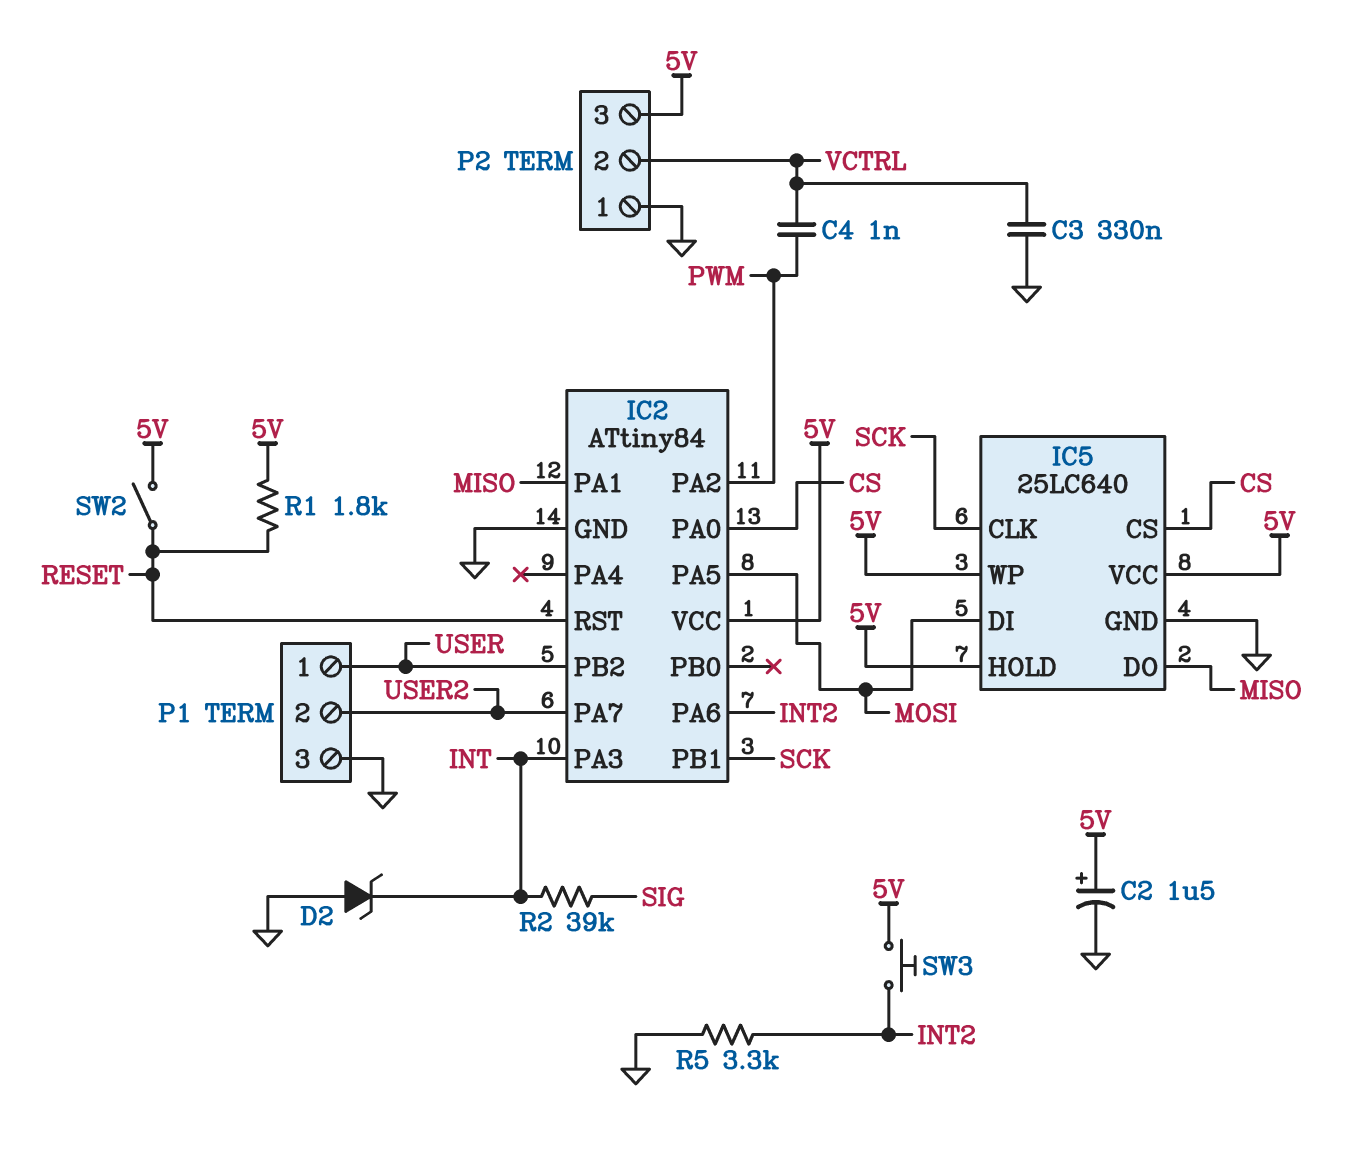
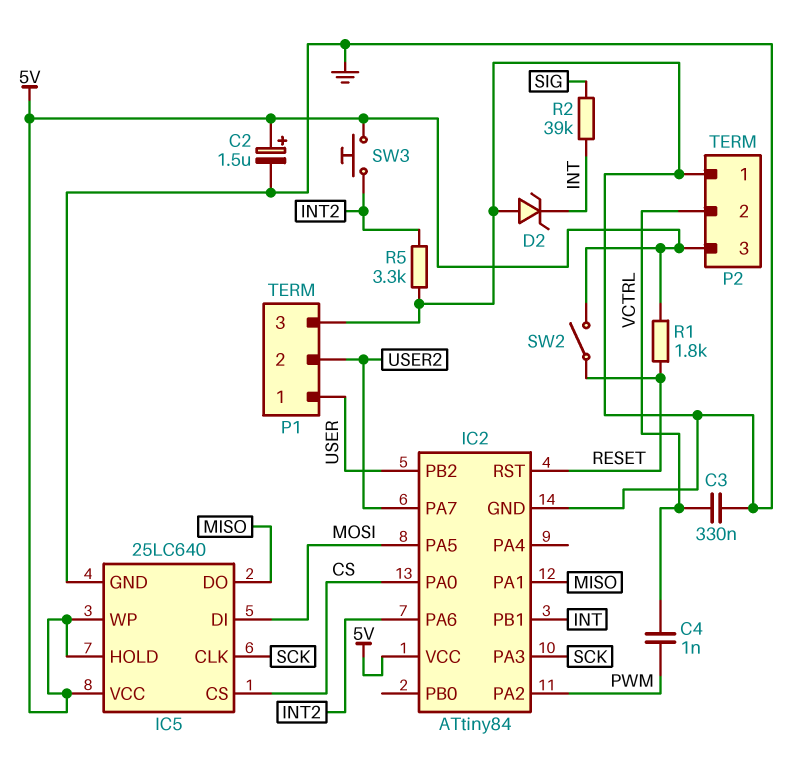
IC2 pin PA3: INT -> SCK
IC2 pin PB1: SCK -> INT

